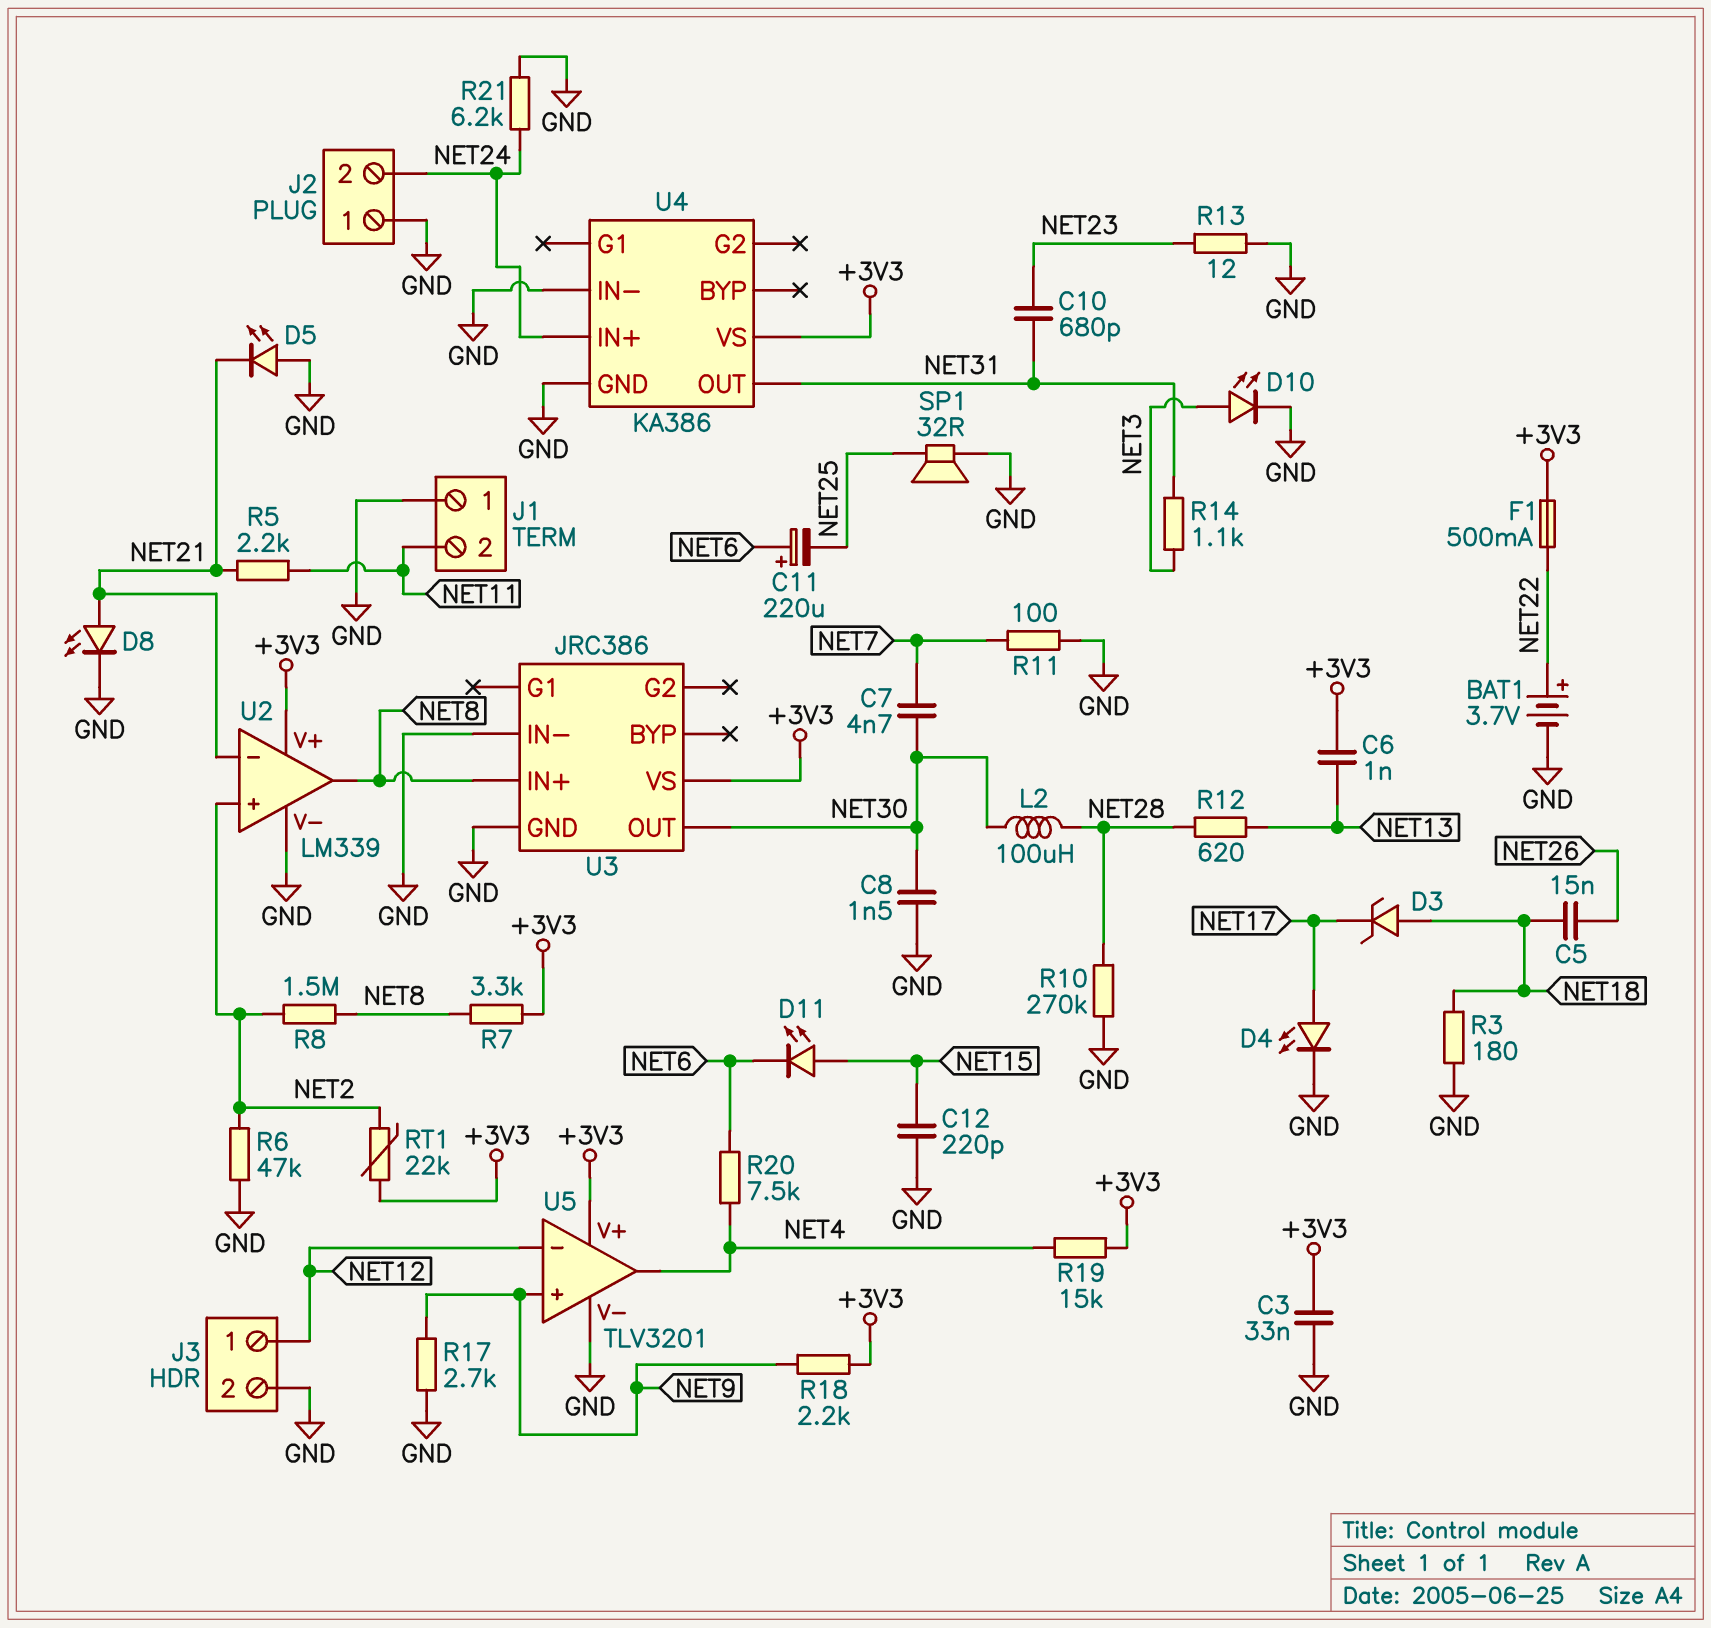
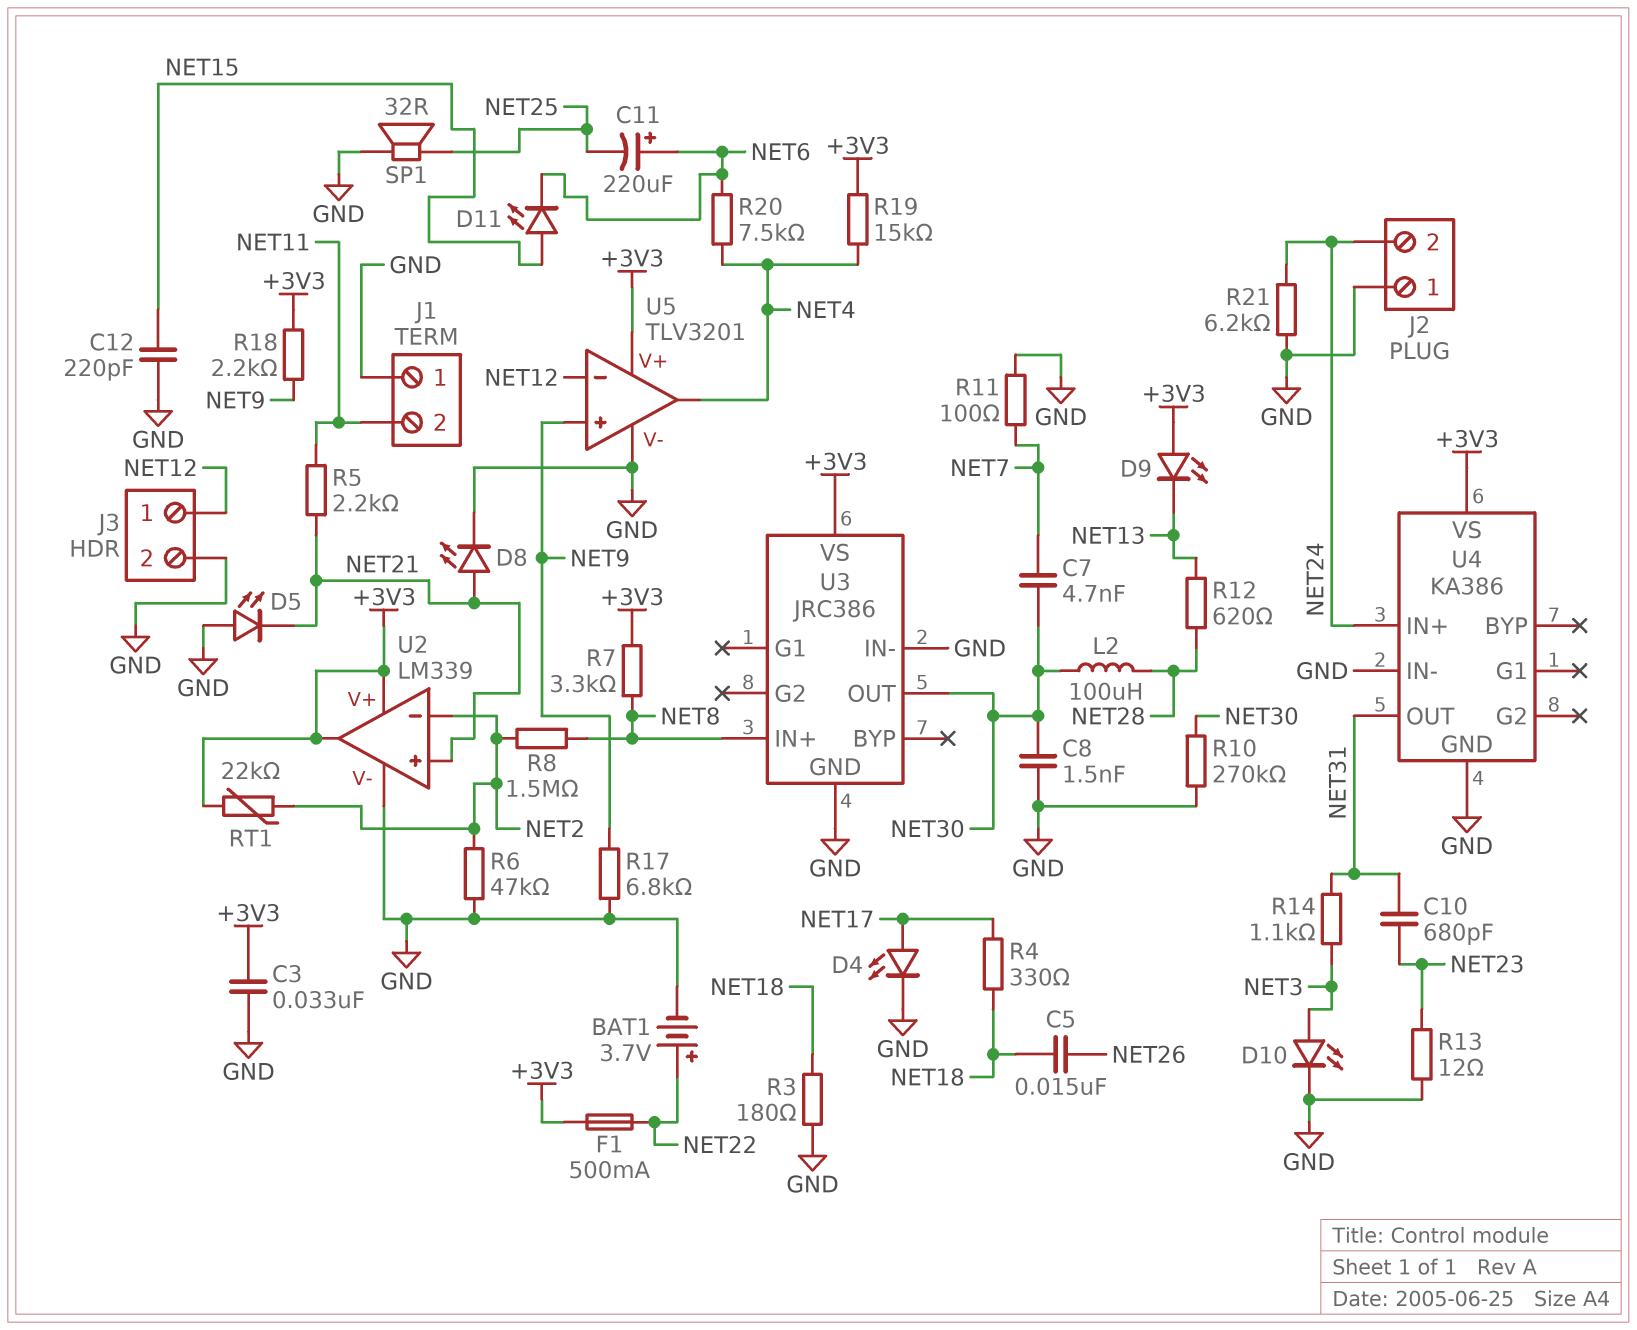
C6: 1nF (+3V3, NET13) -> none
D3: zener (A NET18, K NET17) -> none
D9: none -> LED (A +3V3, K NET13)
R4: none -> 330 (NET17, NET18)
R10: 270k (GND, NET28) -> 270k (GND, NET30)
R17: 2.7k (GND, NET9) -> 6.8k (GND, NET9)
U2 pin in+: NET2 -> NET21
U2 pin in-: NET21 -> NET2
U2 pin out: NET8 -> +3V3

